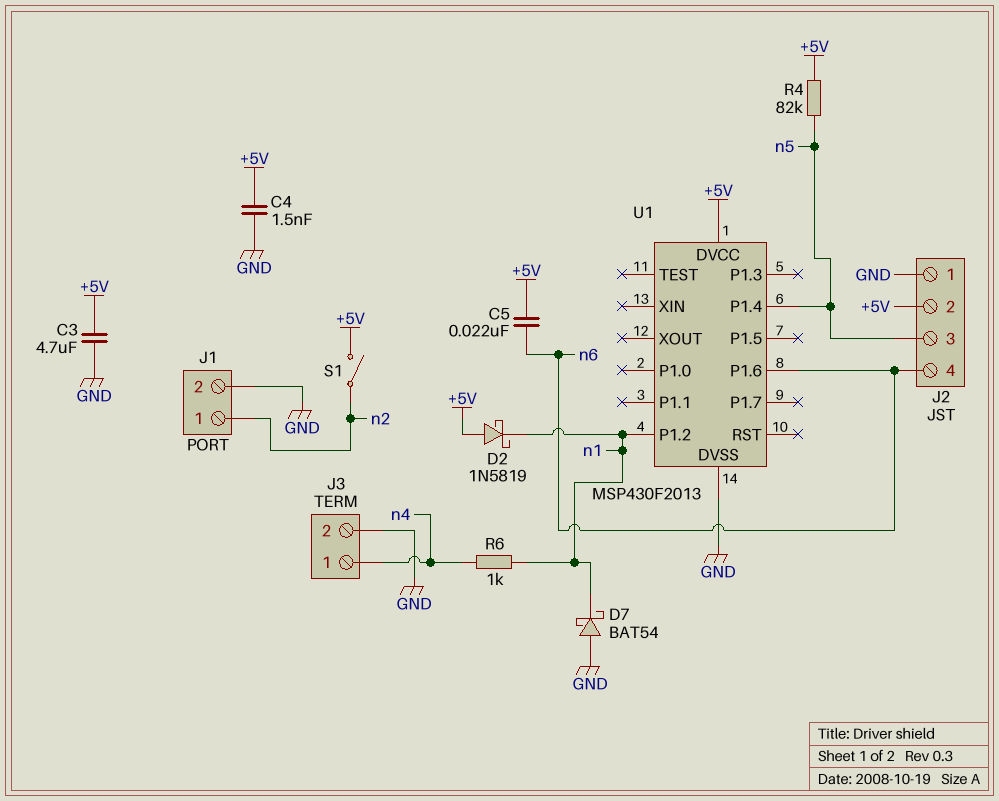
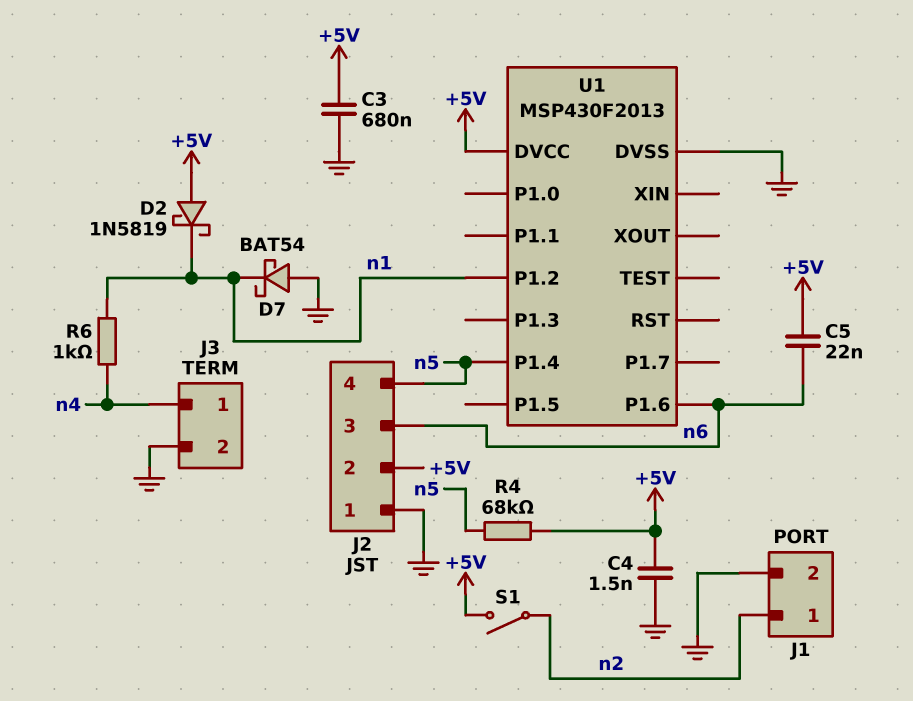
C3: 4.7uF (+5V, GND) -> 680nF (+5V, GND)
J2 pin 3: n5 -> n6
J2 pin 4: n6 -> n5
R4: 82k (+5V, n5) -> 68k (+5V, n5)

